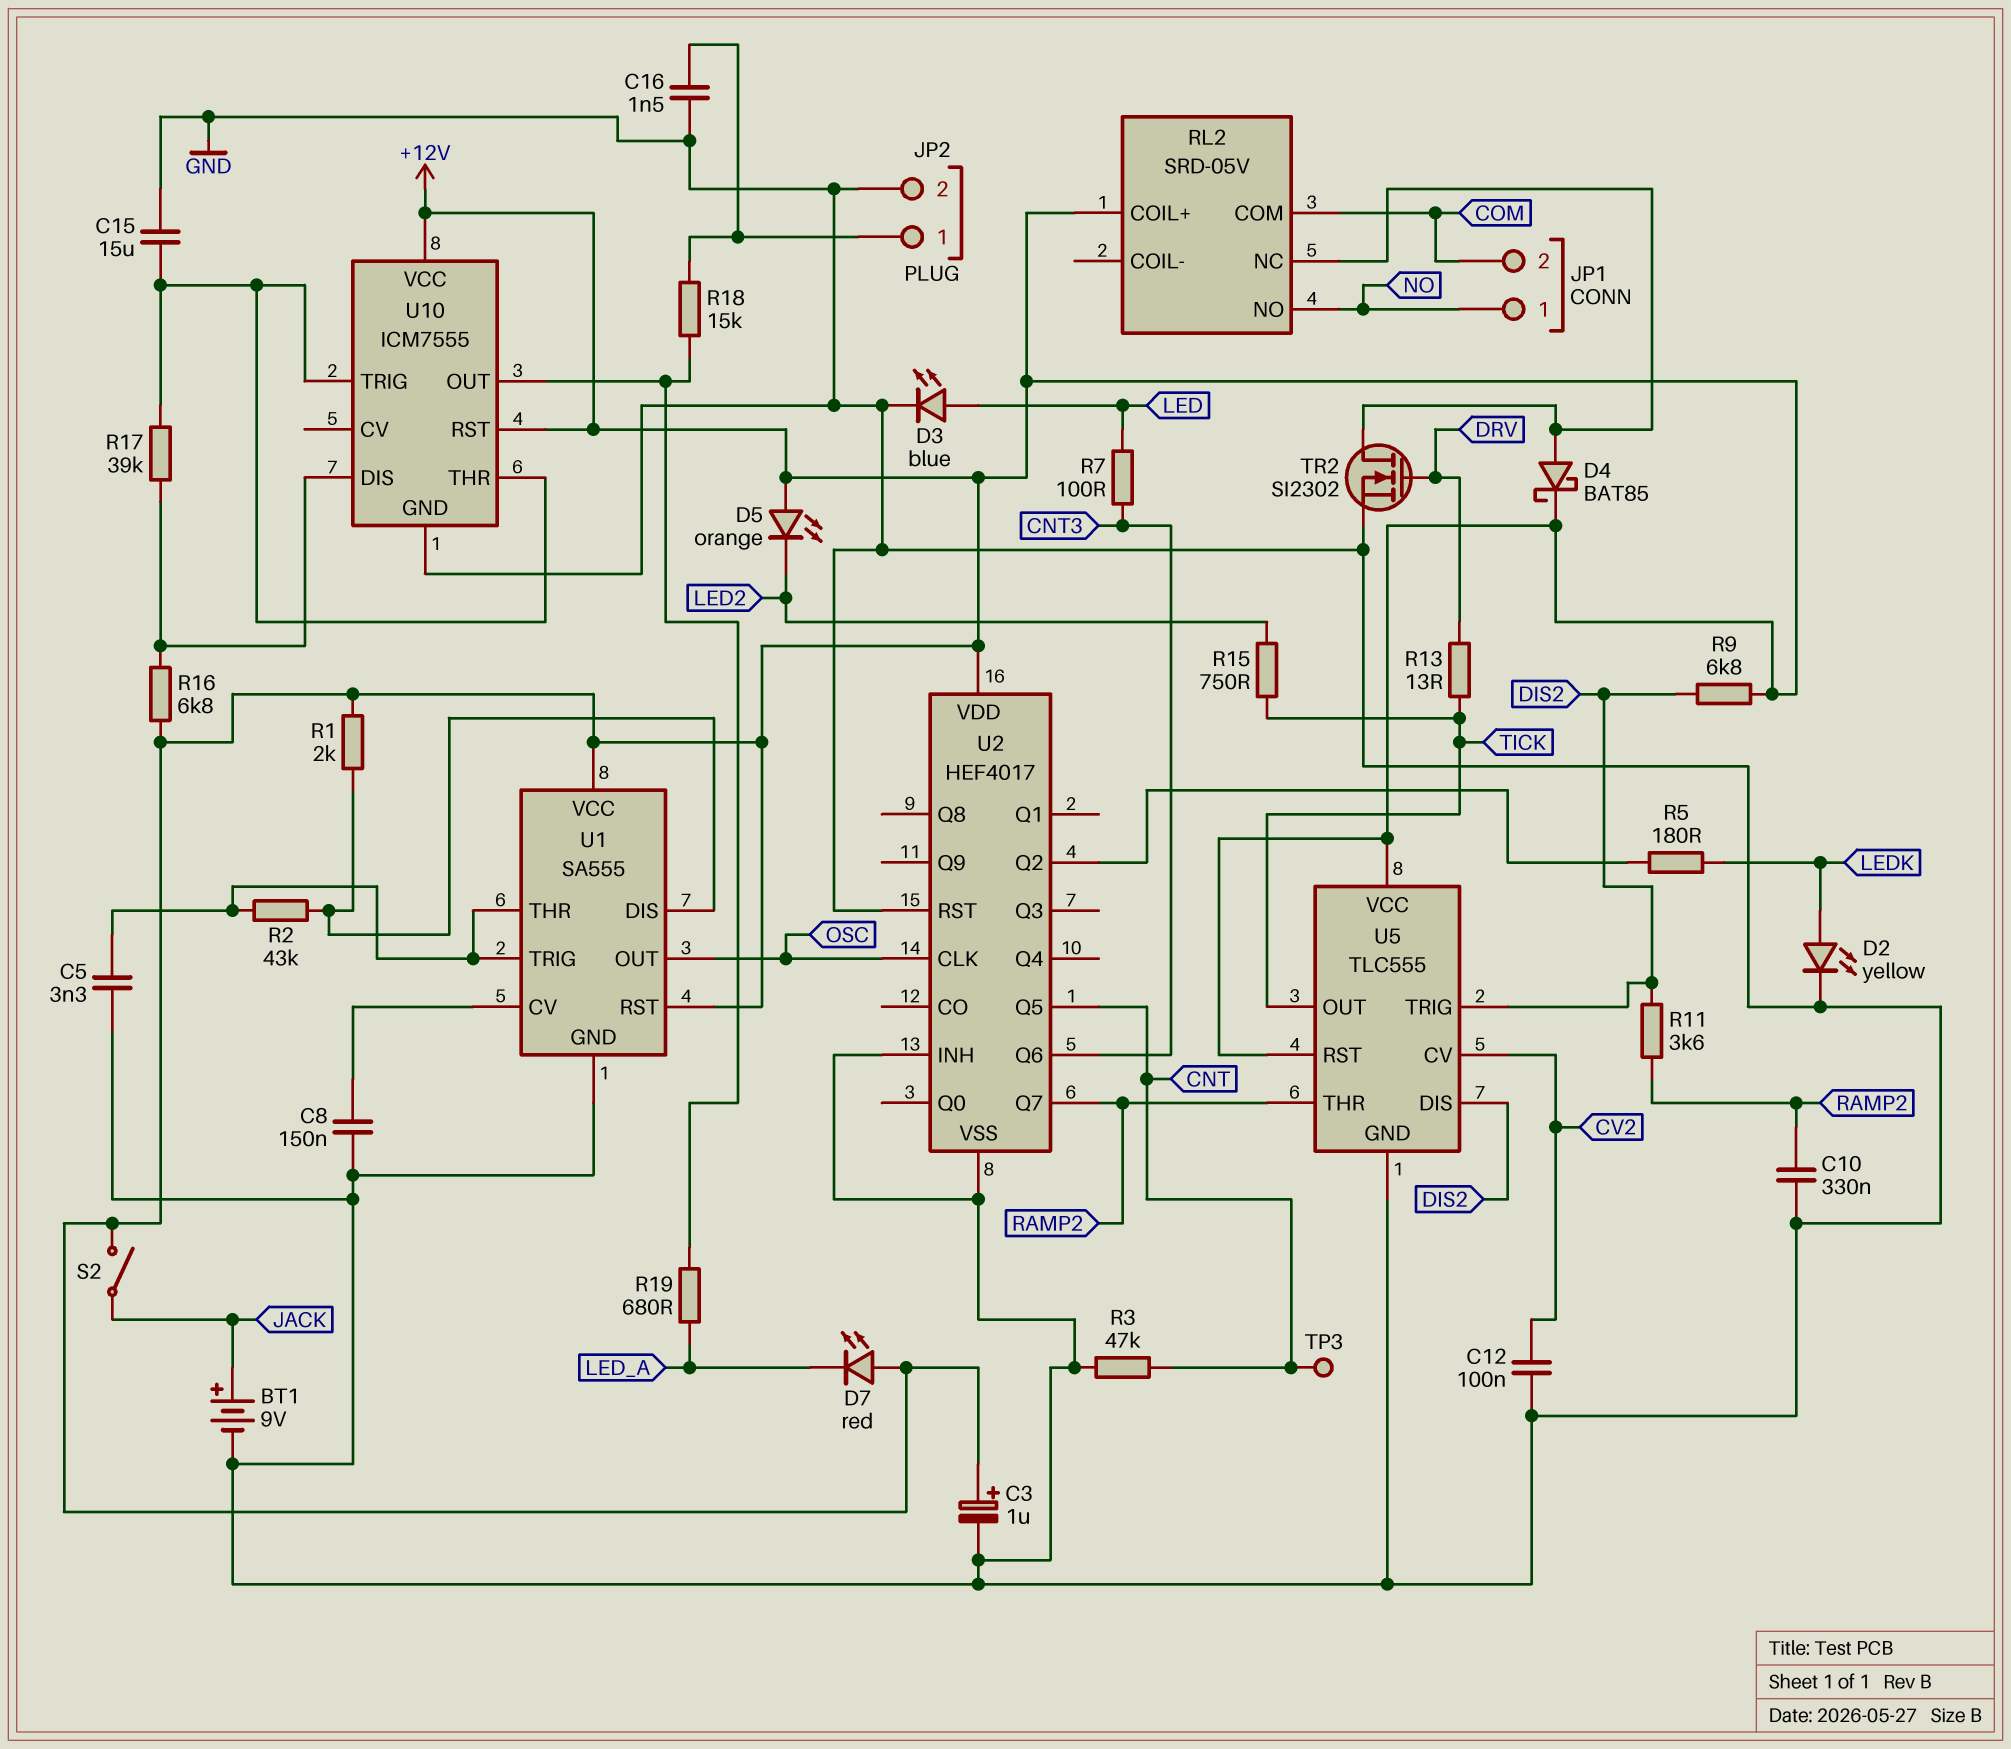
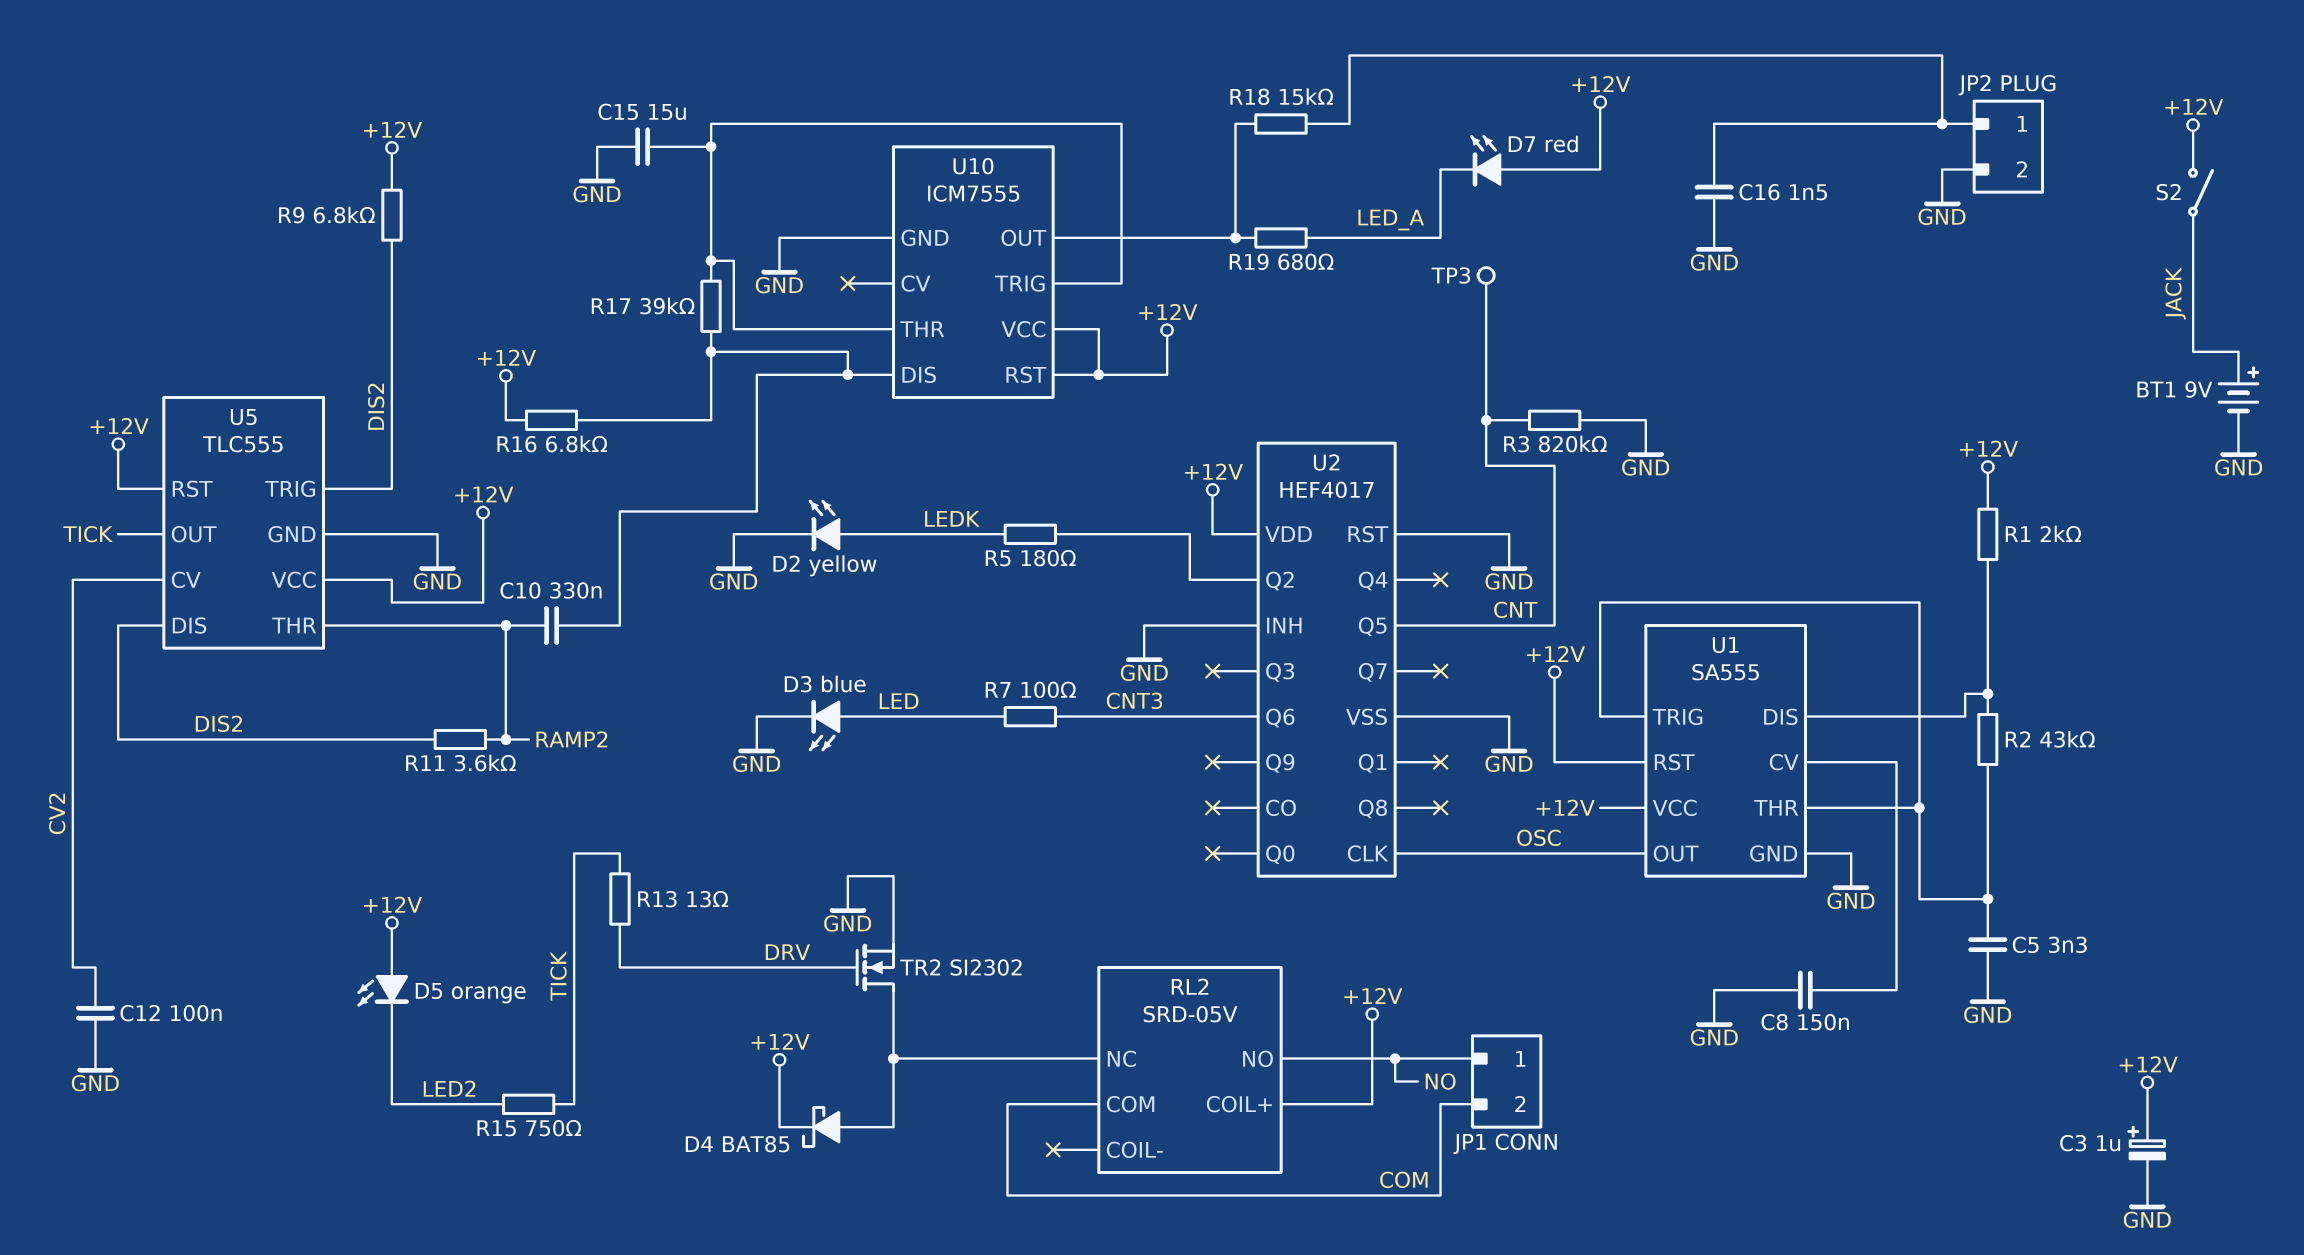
C10: 330nF (GND, RAMP2) -> 330nF (RAMP2, U10/DIS)
R3: 47k (CNT, GND) -> 820k (CNT, GND)
U2 pin Q7: RAMP2 -> none

